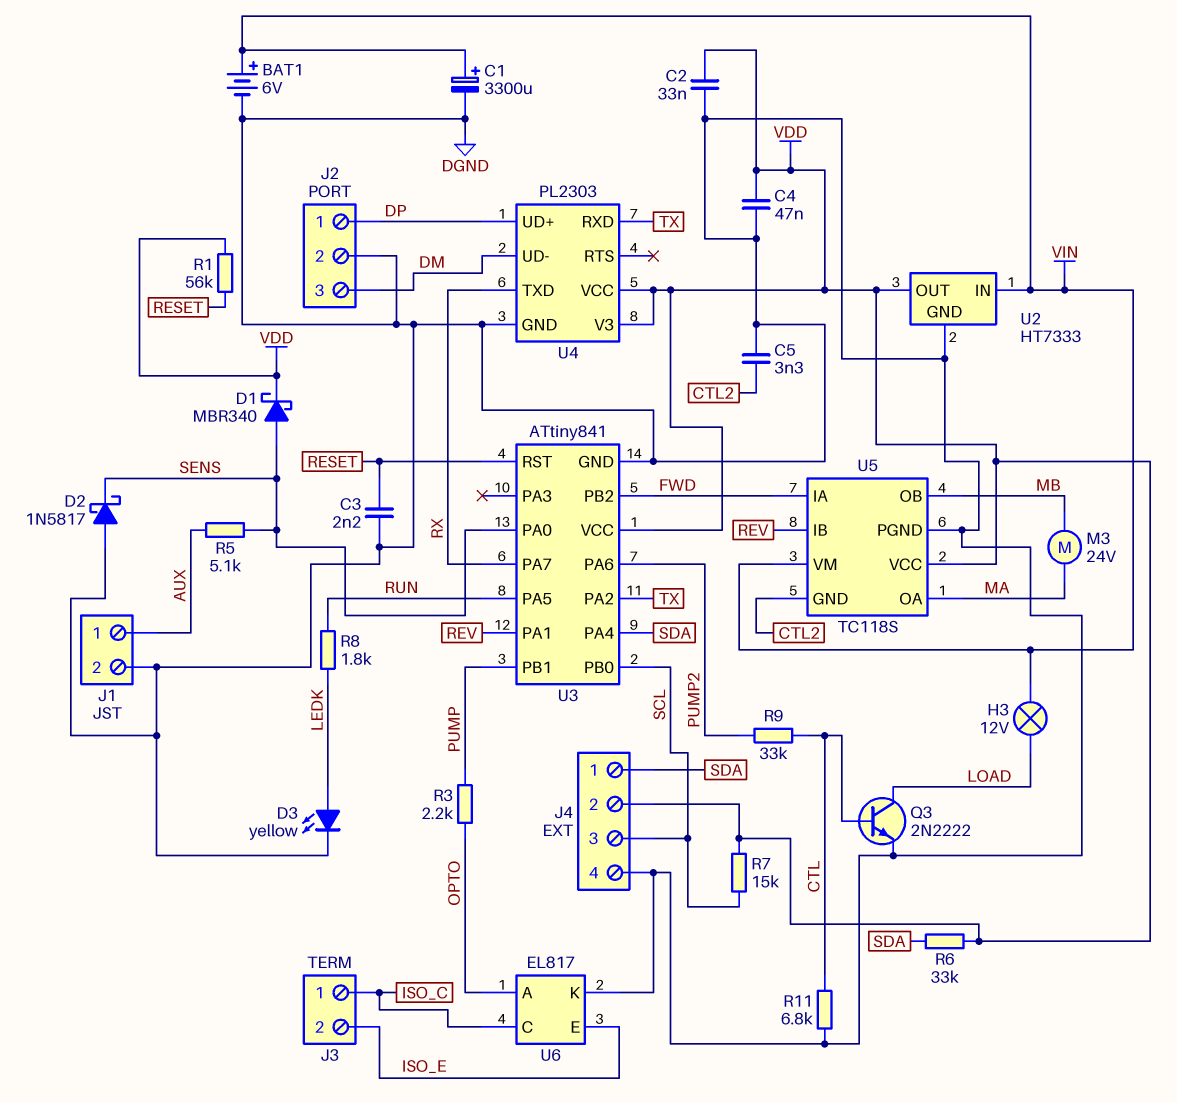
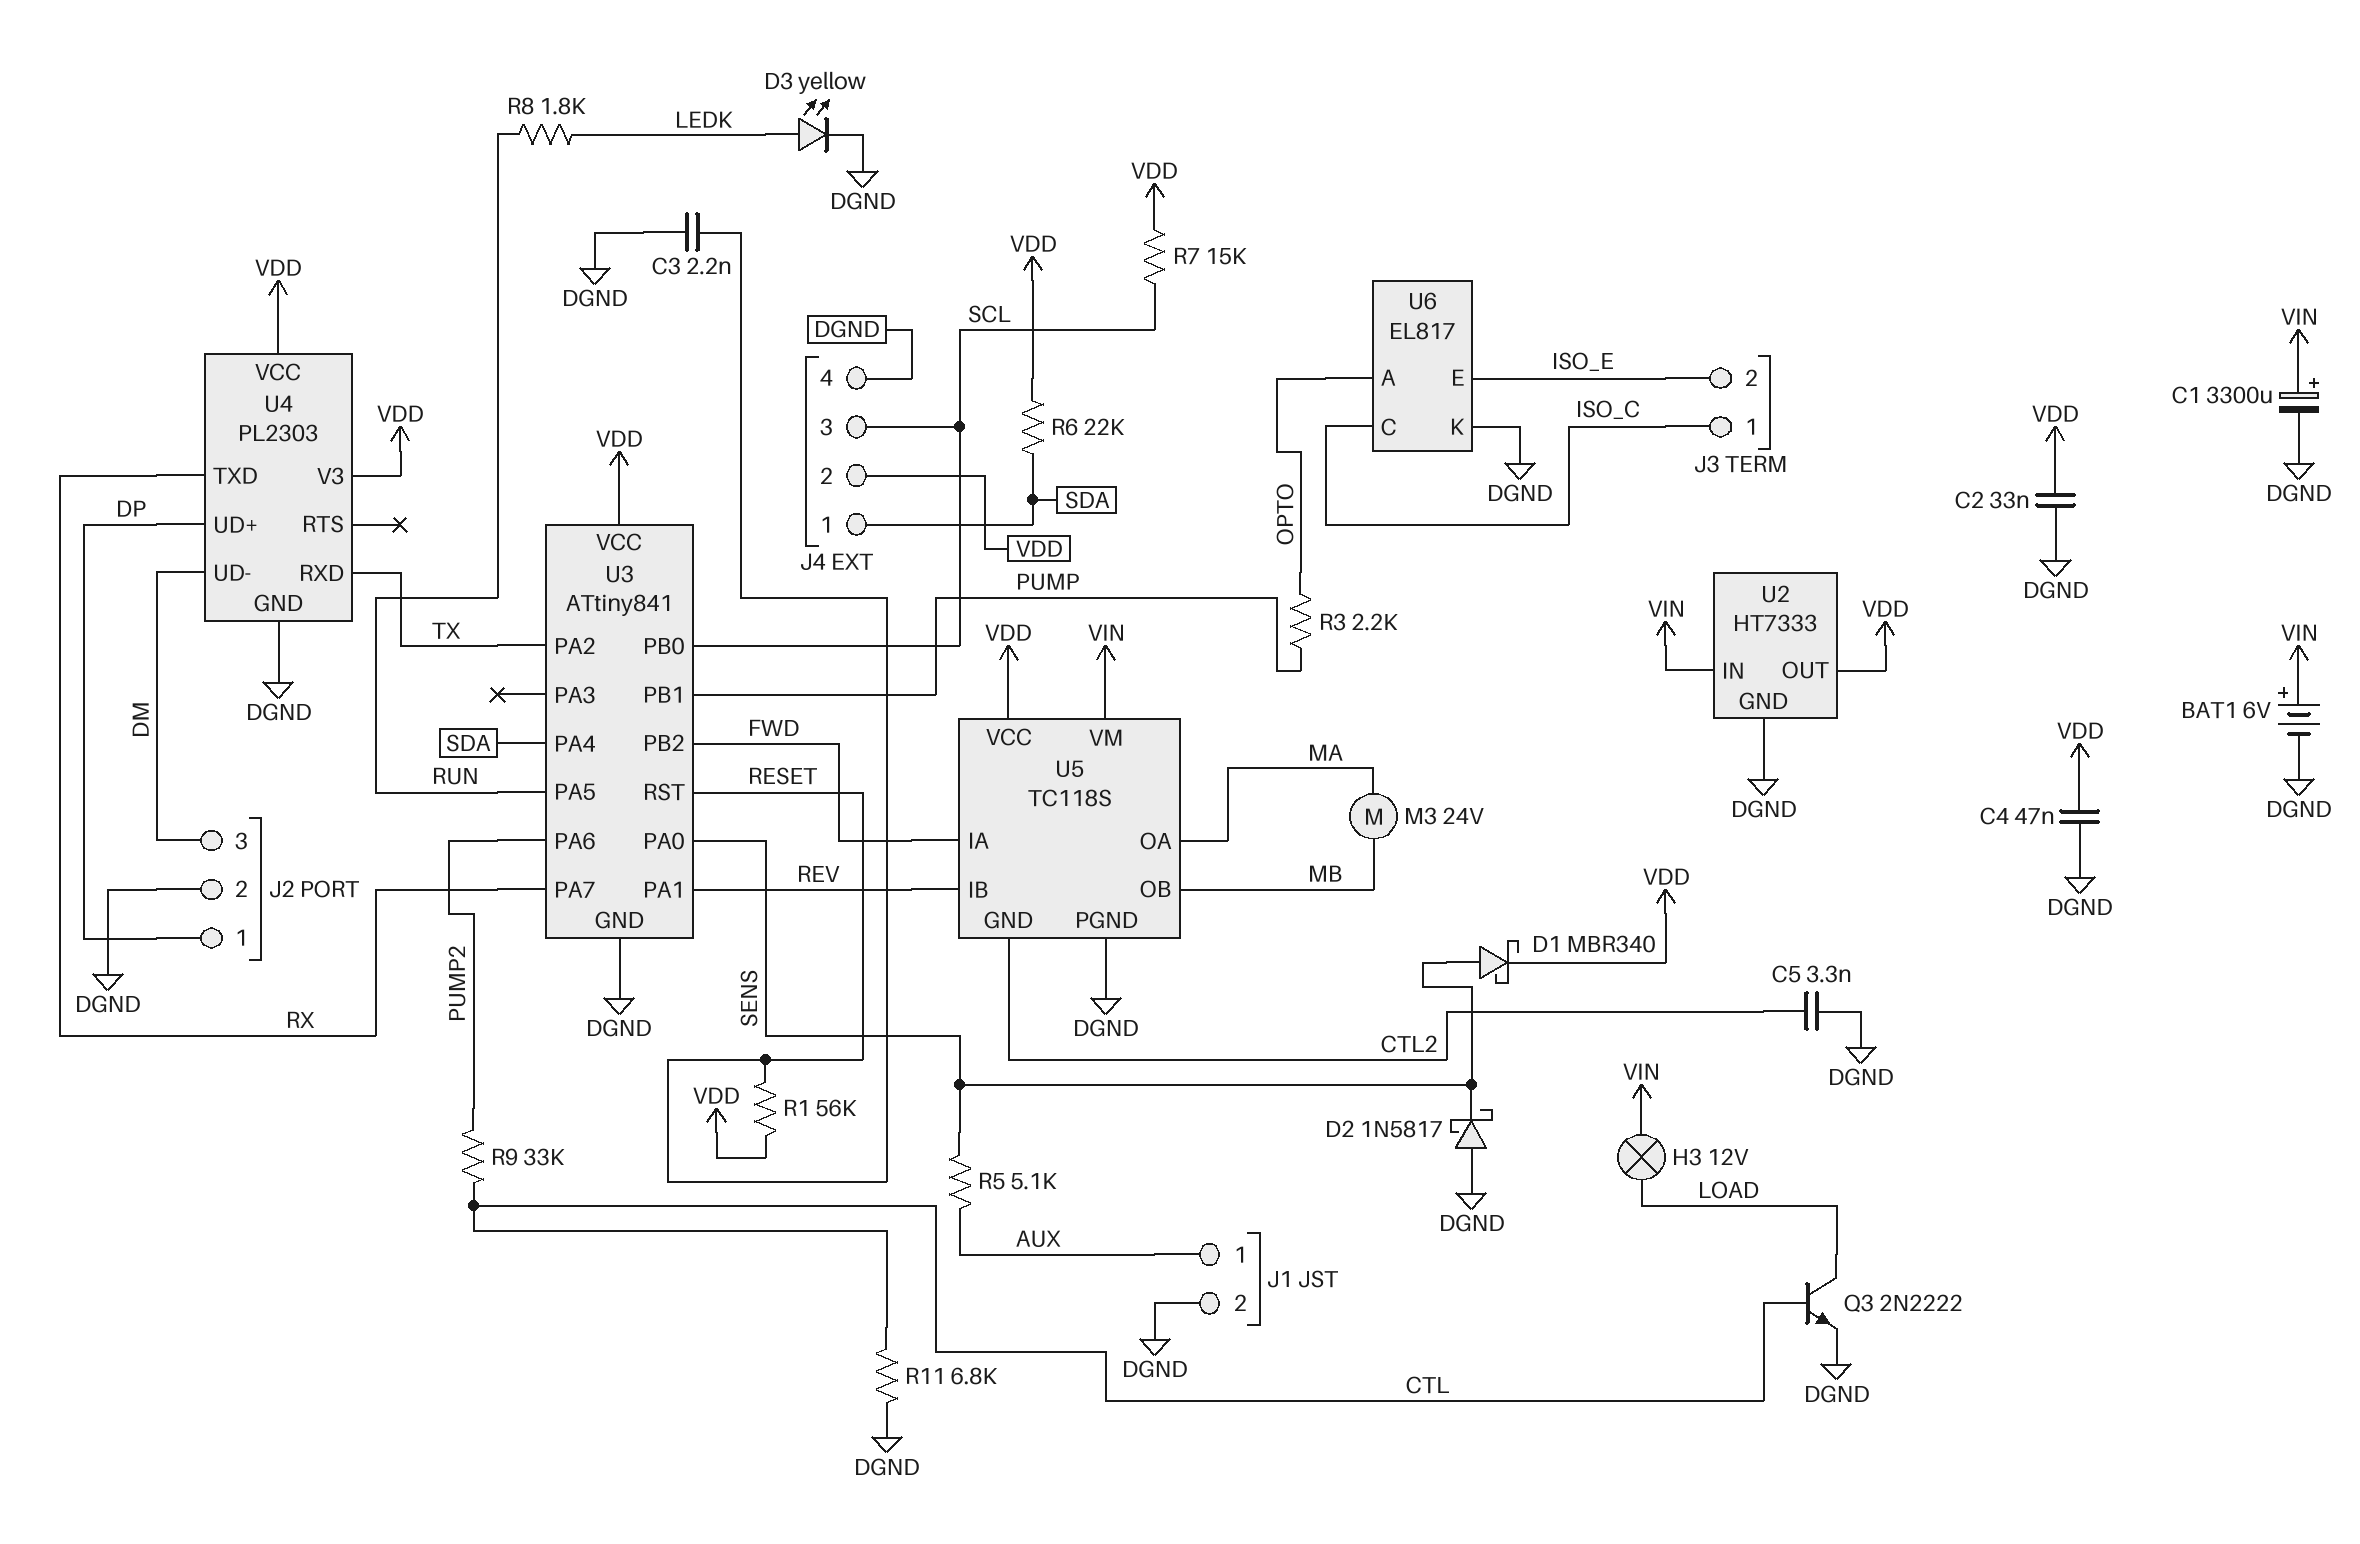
R6: 33k (SDA, VDD) -> 22k (SDA, VDD)

